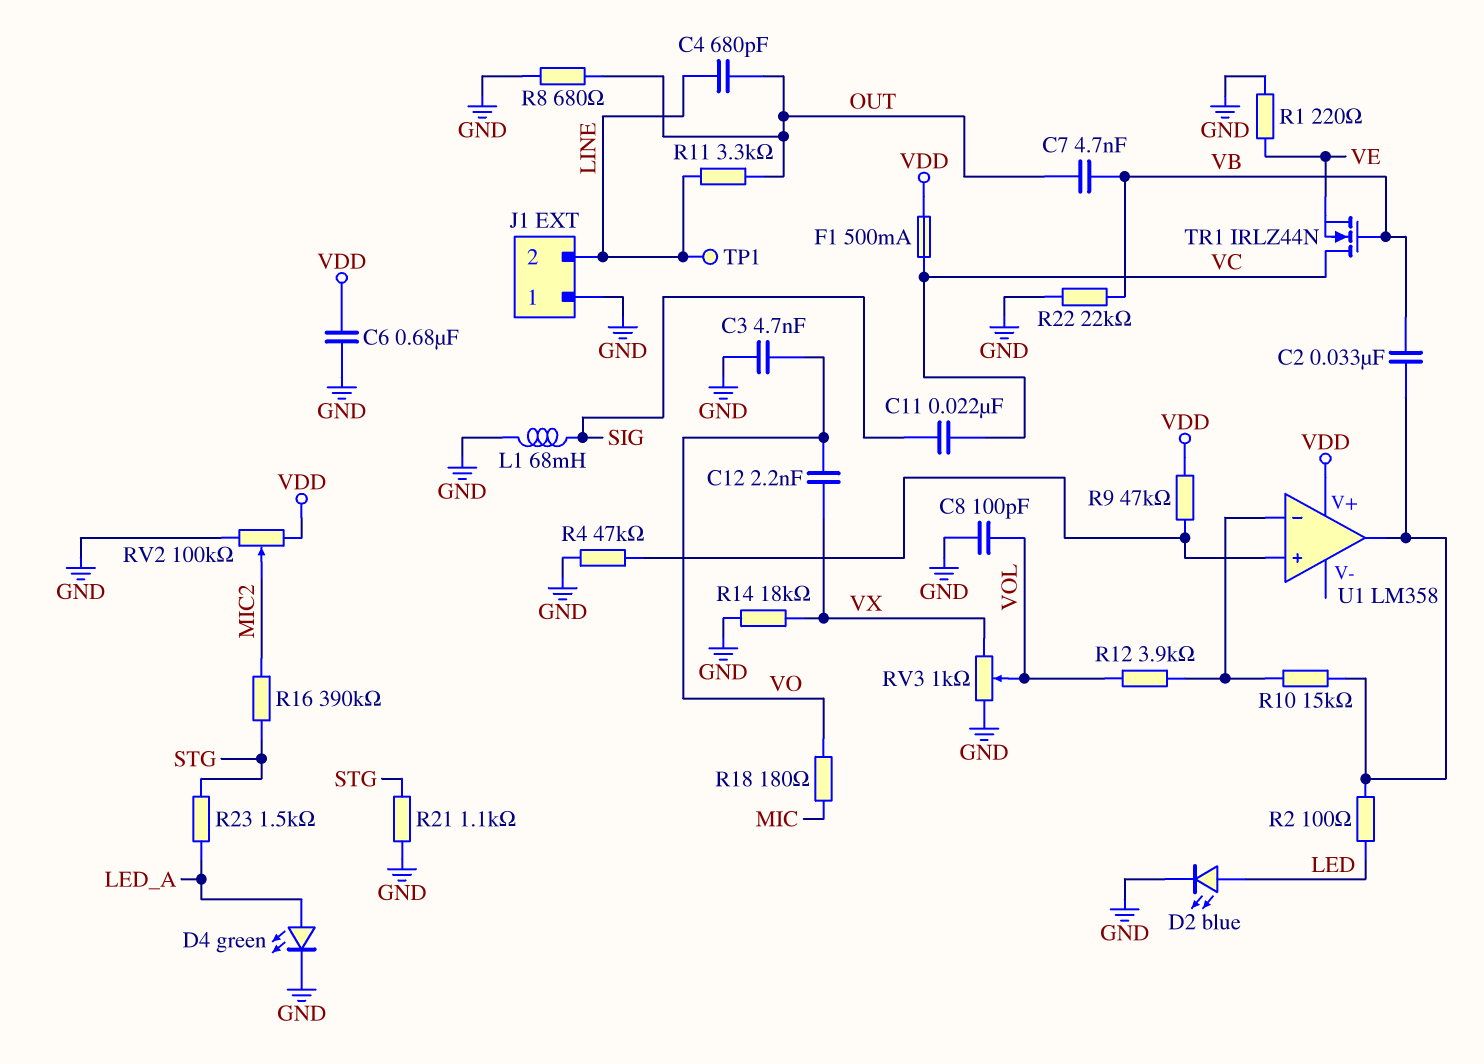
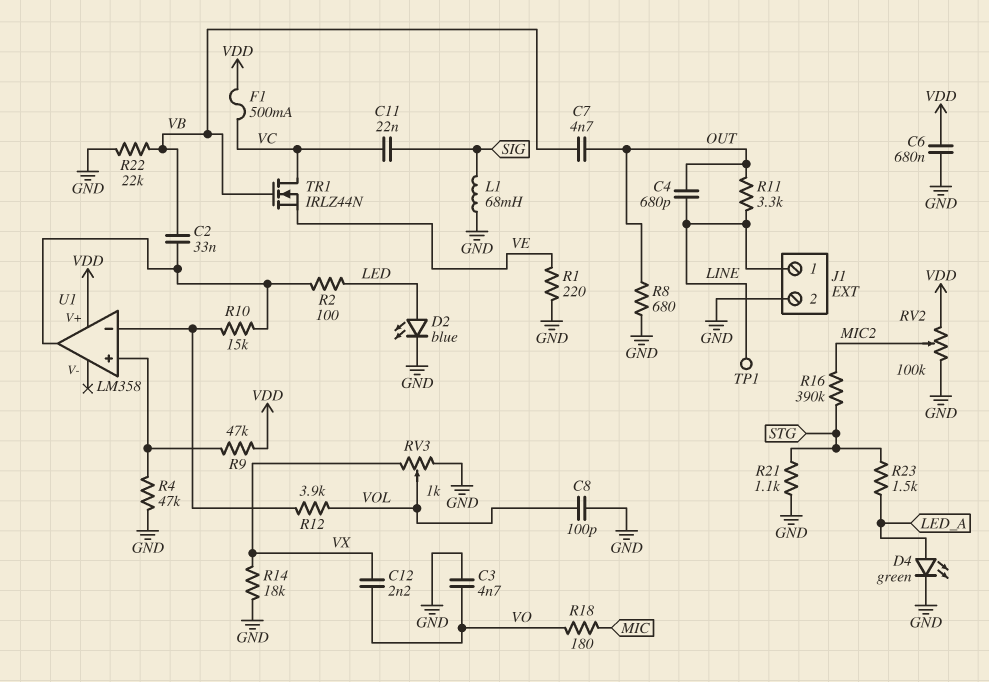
J1 pin 1: GND -> LINE
J1 pin 2: LINE -> GND

